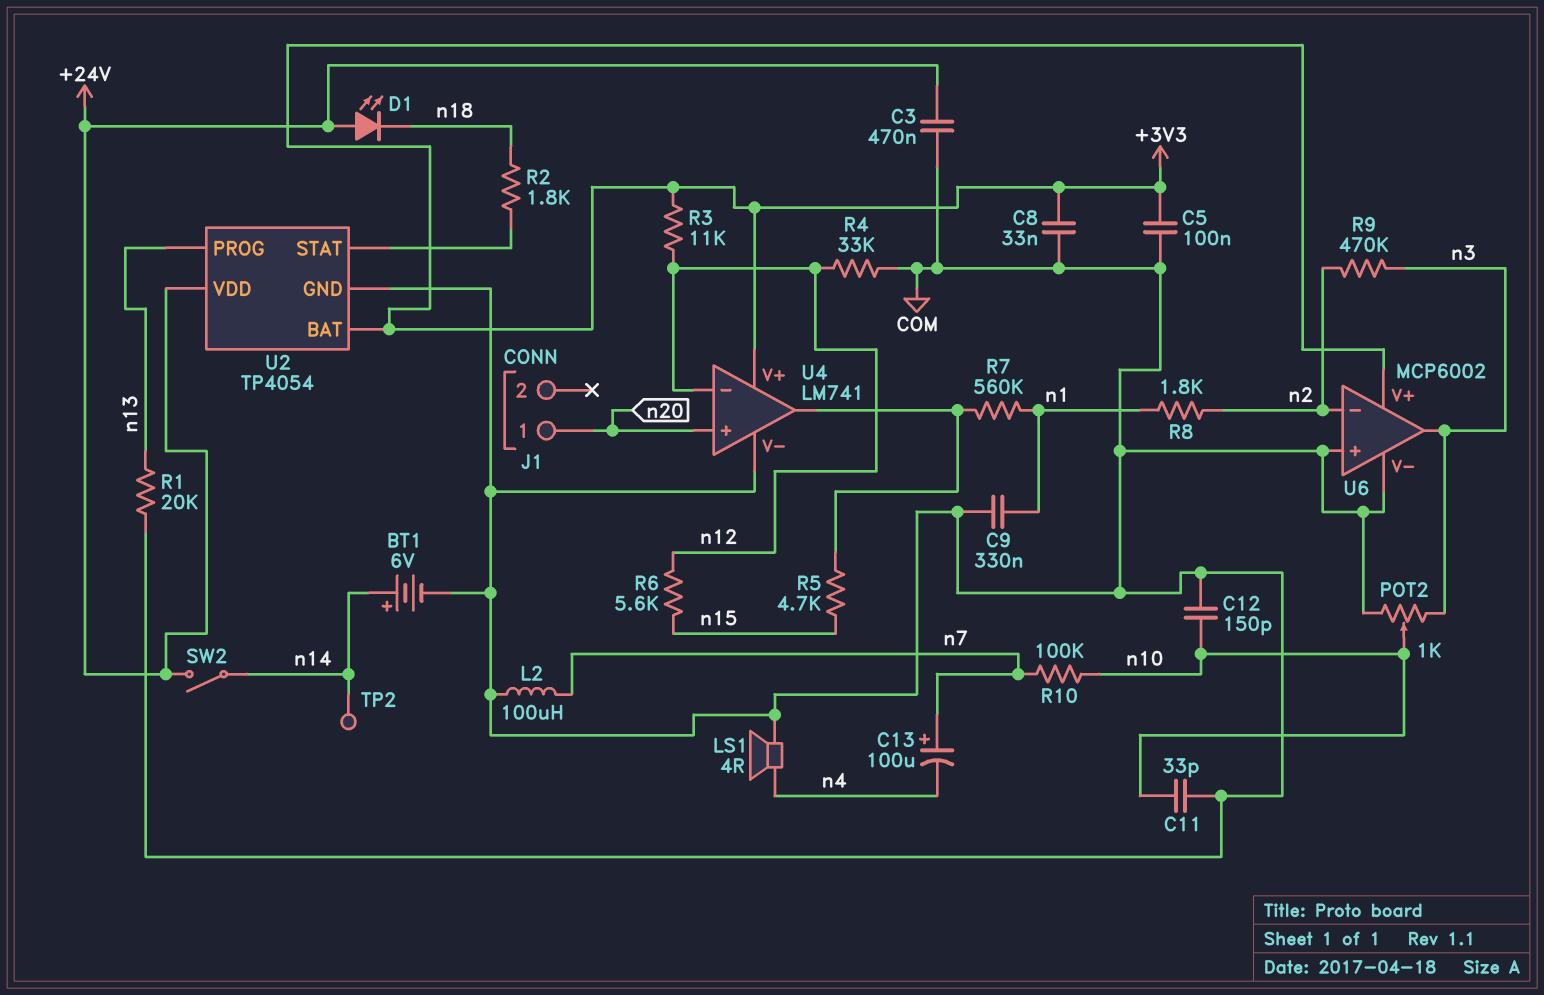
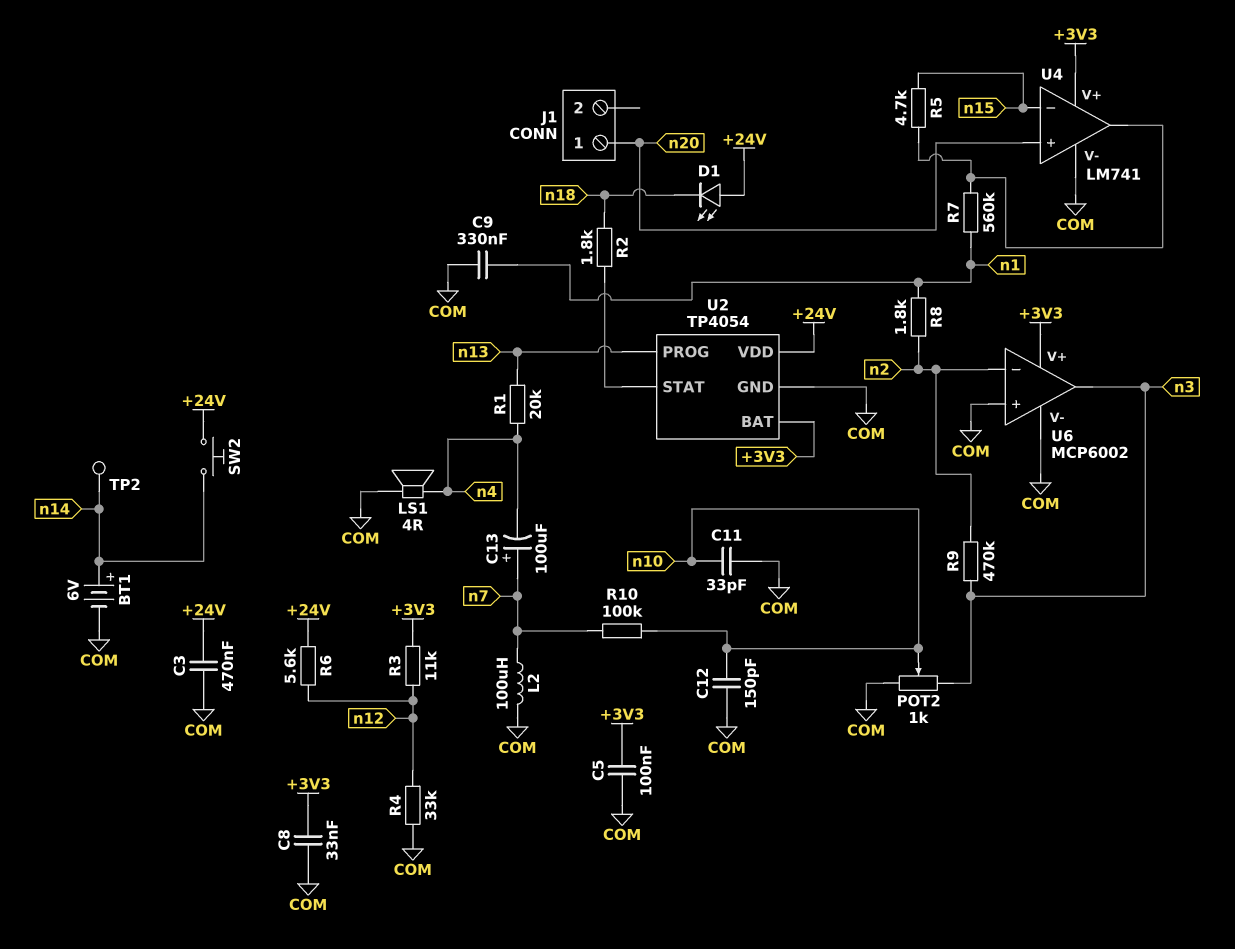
R1: 20k (COM, n13) -> 20k (n4, n13)
R6: 5.6k (n12, n15) -> 5.6k (+24V, n12)
SW2: switch (+24V, n14) -> button (+24V, n14)
U4 pin in-: n12 -> n15

